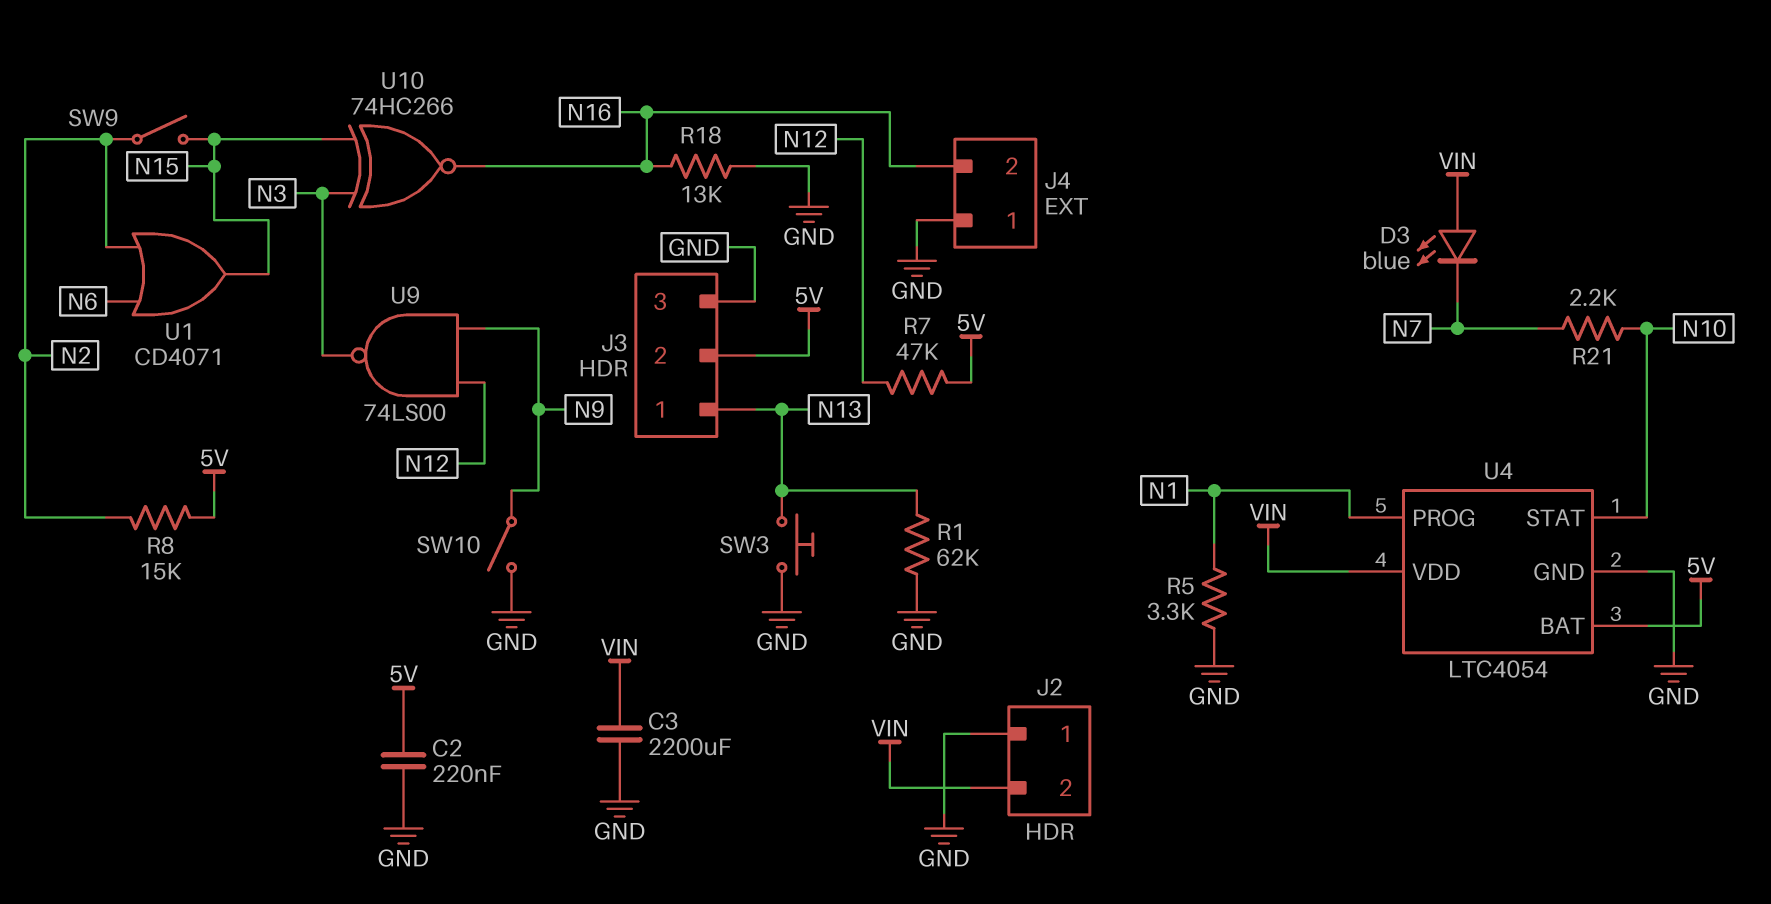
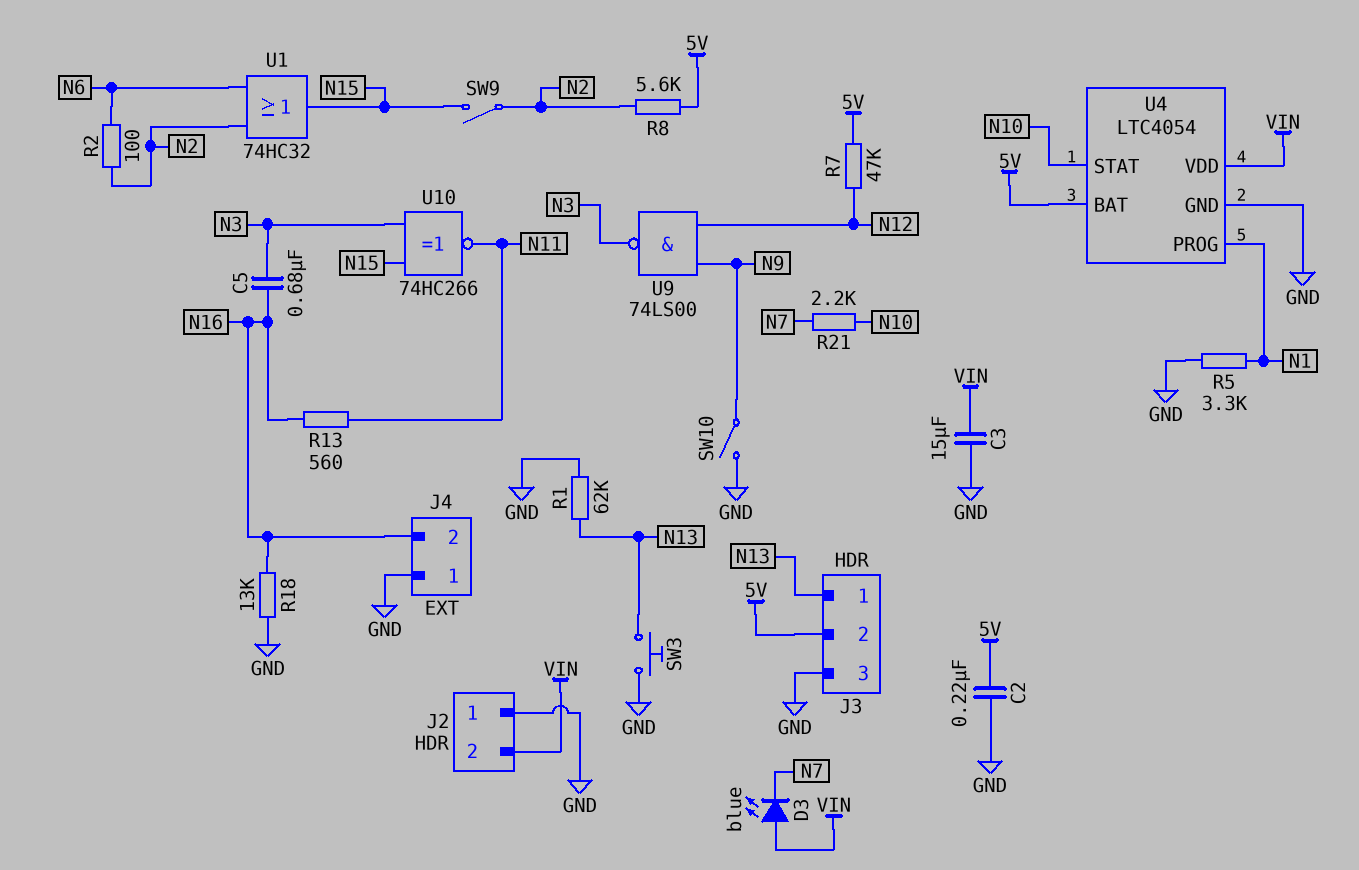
C3: 2200uF (GND, VIN) -> 15uF (GND, VIN)
C5: none -> 680nF (N3, N16)
R2: none -> 100 (N2, N6)
R8: 15k (5V, N2) -> 5.6k (5V, N2)
R13: none -> 560 (N11, N16)
U1: OR CD4071 (in N2, in N6, out N15) -> OR 74HC32 (in N2, in N6, out N15)
U10: XNOR 74HC266 (in N3, in N15, out N16) -> XNOR 74HC266 (in N3, in N15, out N11)

